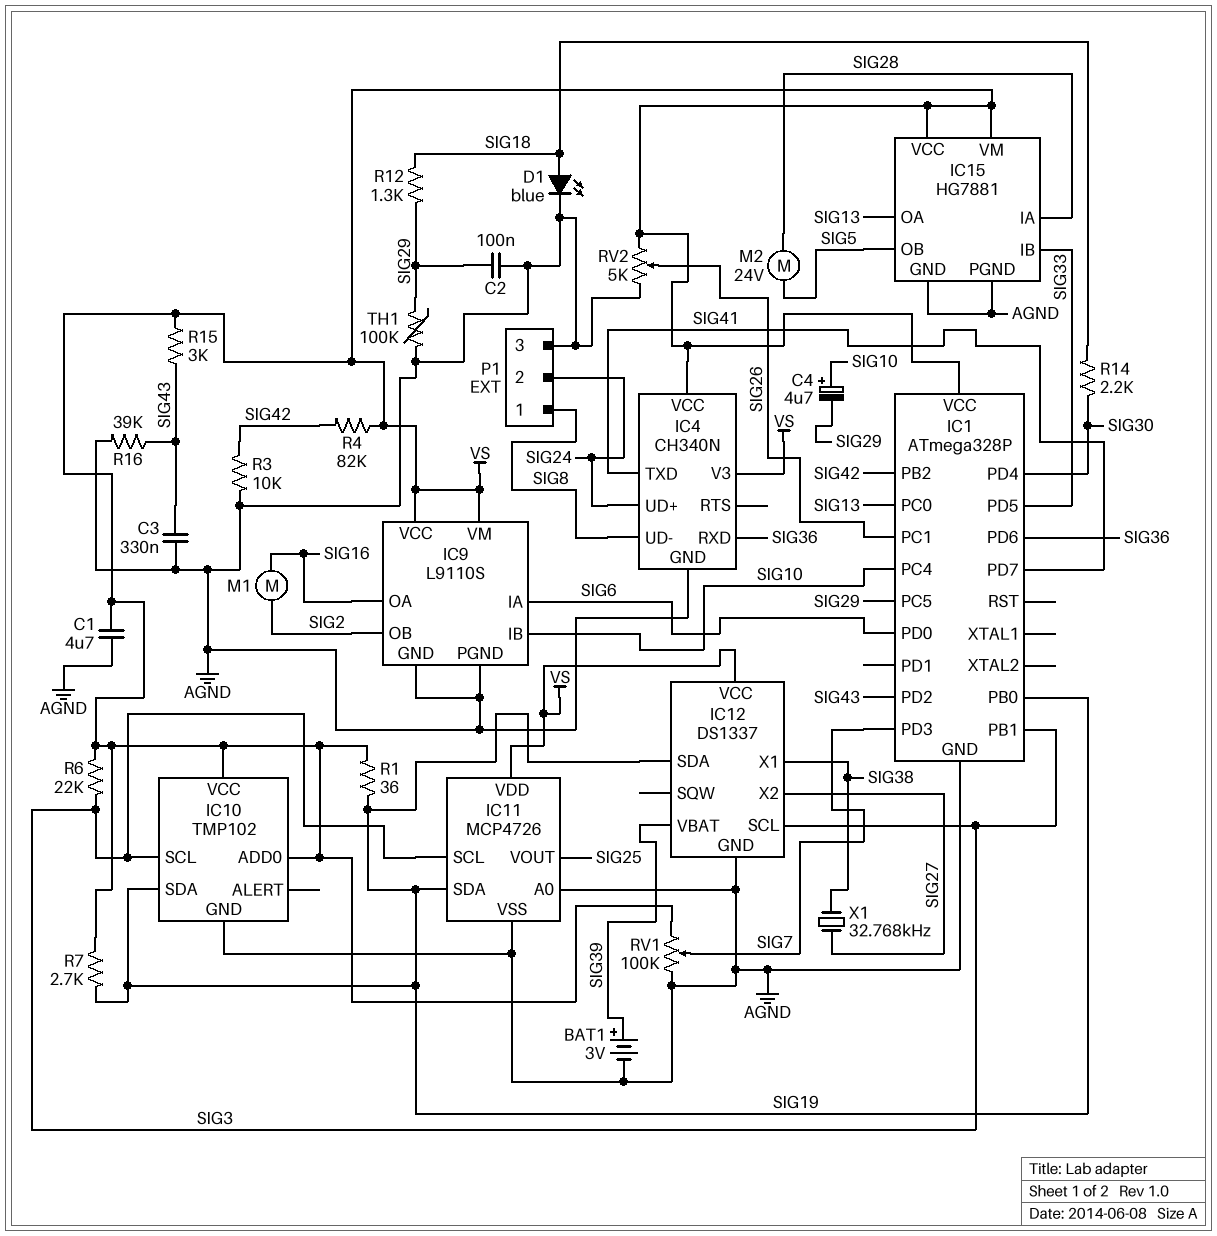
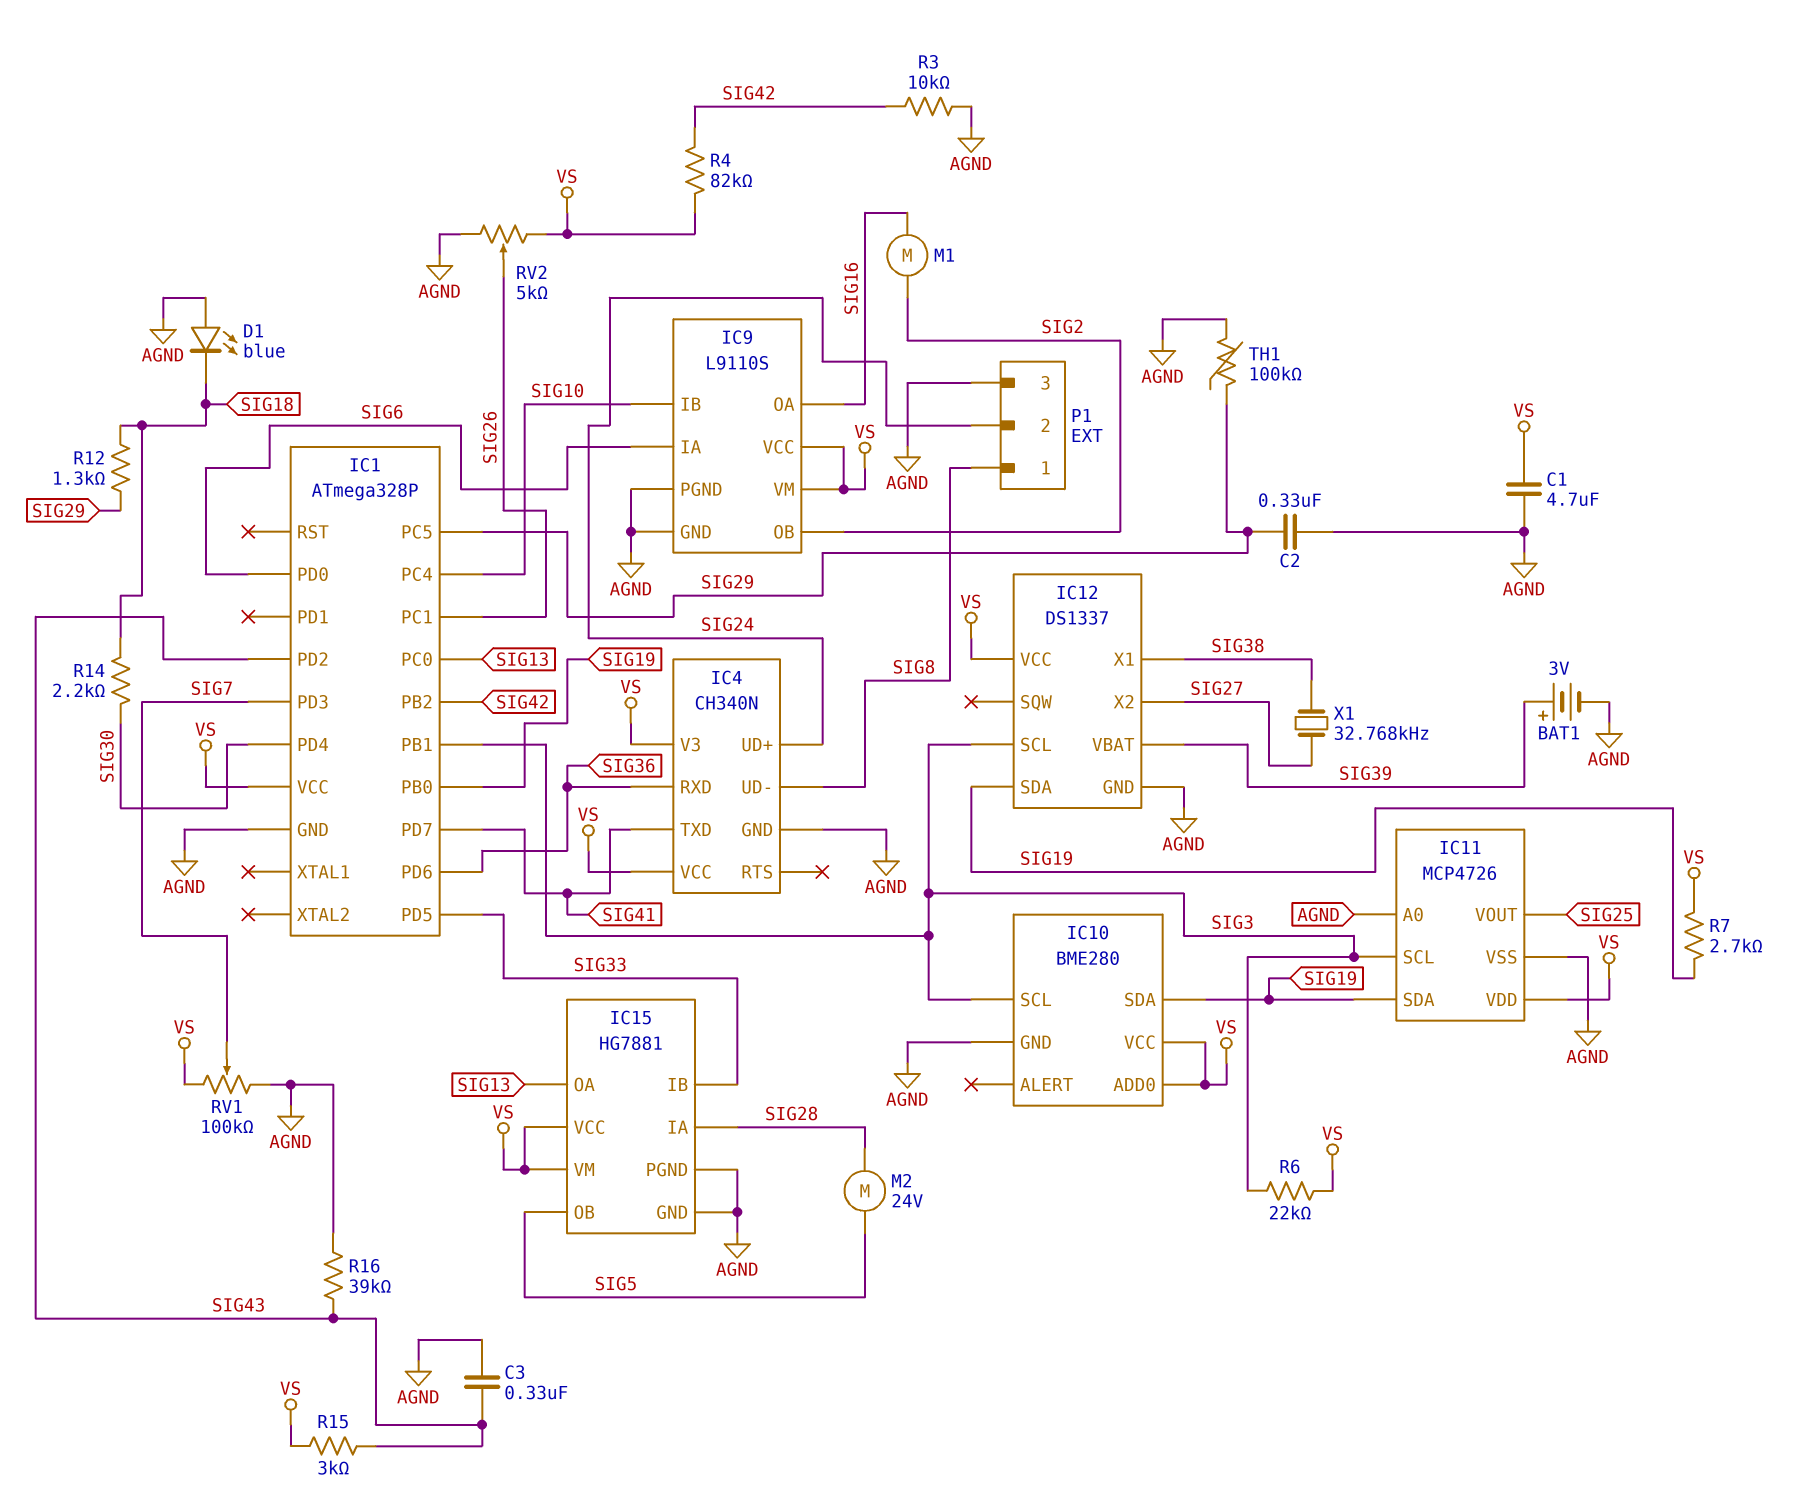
C2: 100nF (AGND, SIG29) -> 330nF (AGND, SIG29)
C4: 4.7uF (plus SIG10, minus SIG29) -> none
D1: LED blue (A SIG18, K AGND) -> LED blue (A AGND, K SIG18)
IC10: TMP102 -> BME280
R1: 36 (SIG19, VS) -> none

